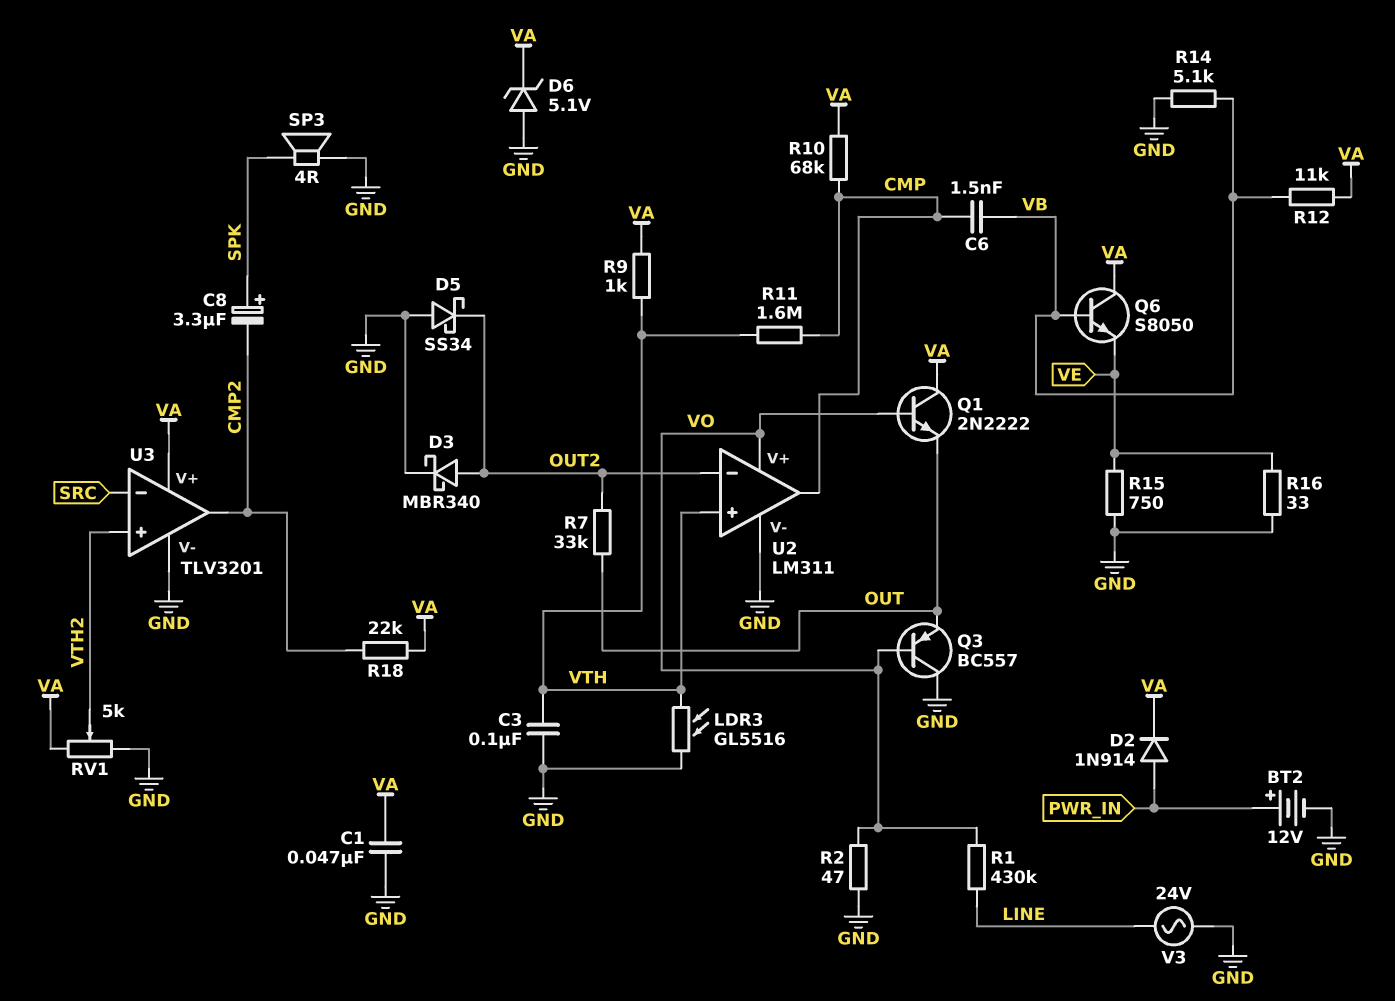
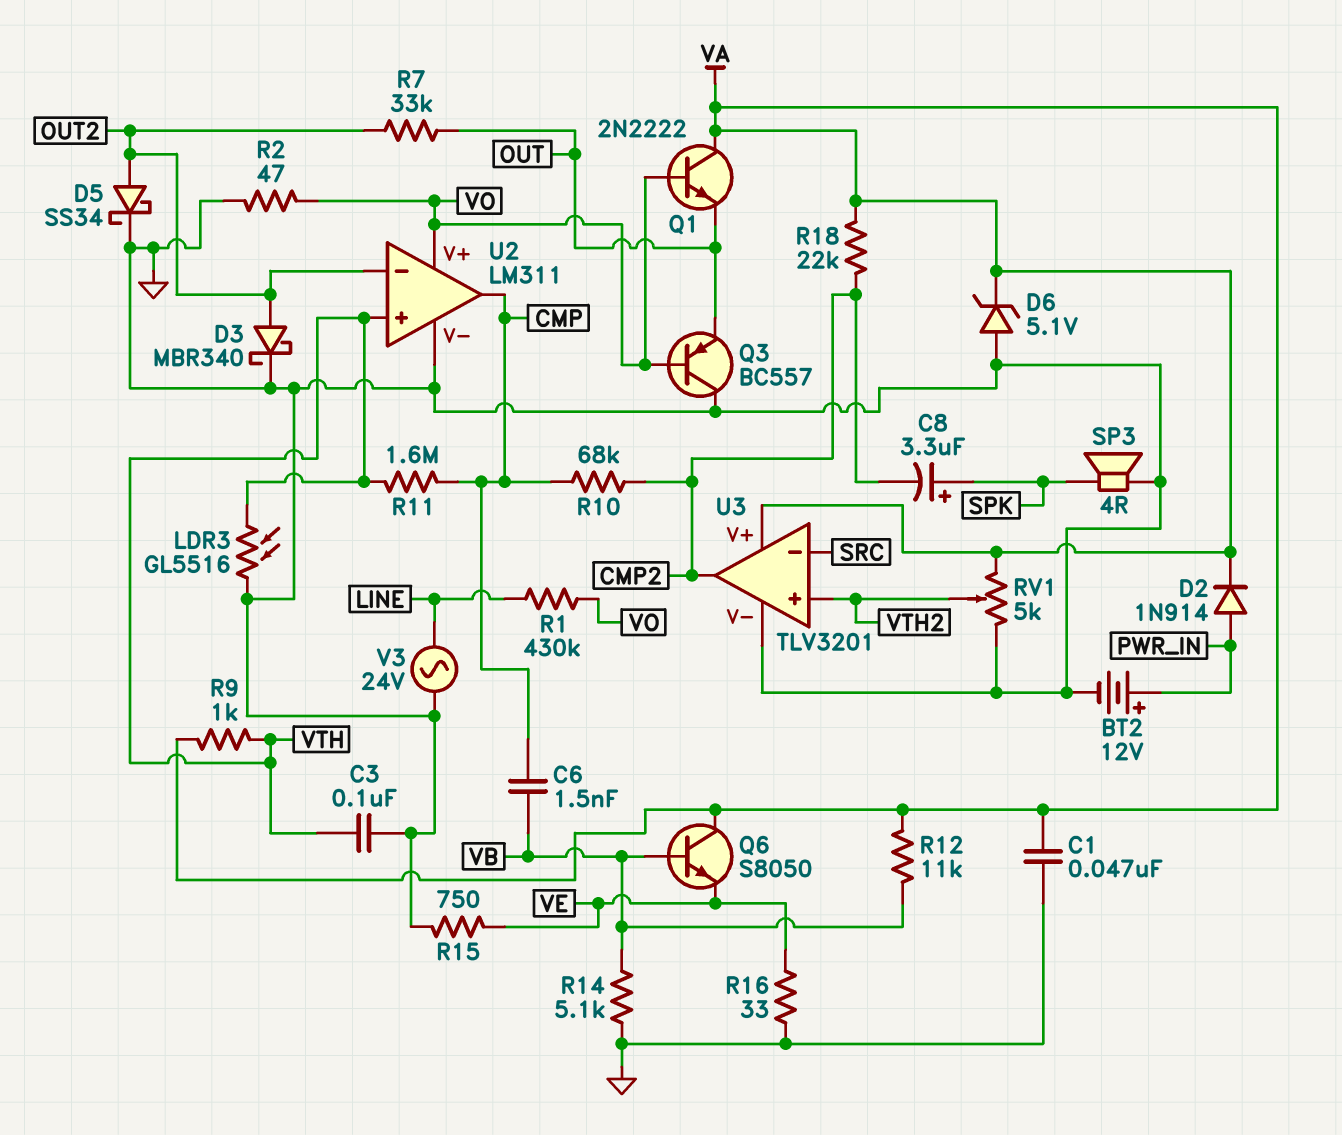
D5: schottky SS34 (A GND, K OUT2) -> schottky SS34 (A OUT2, K GND)
R10: 68k (CMP, VA) -> 68k (CMP, CMP2)

